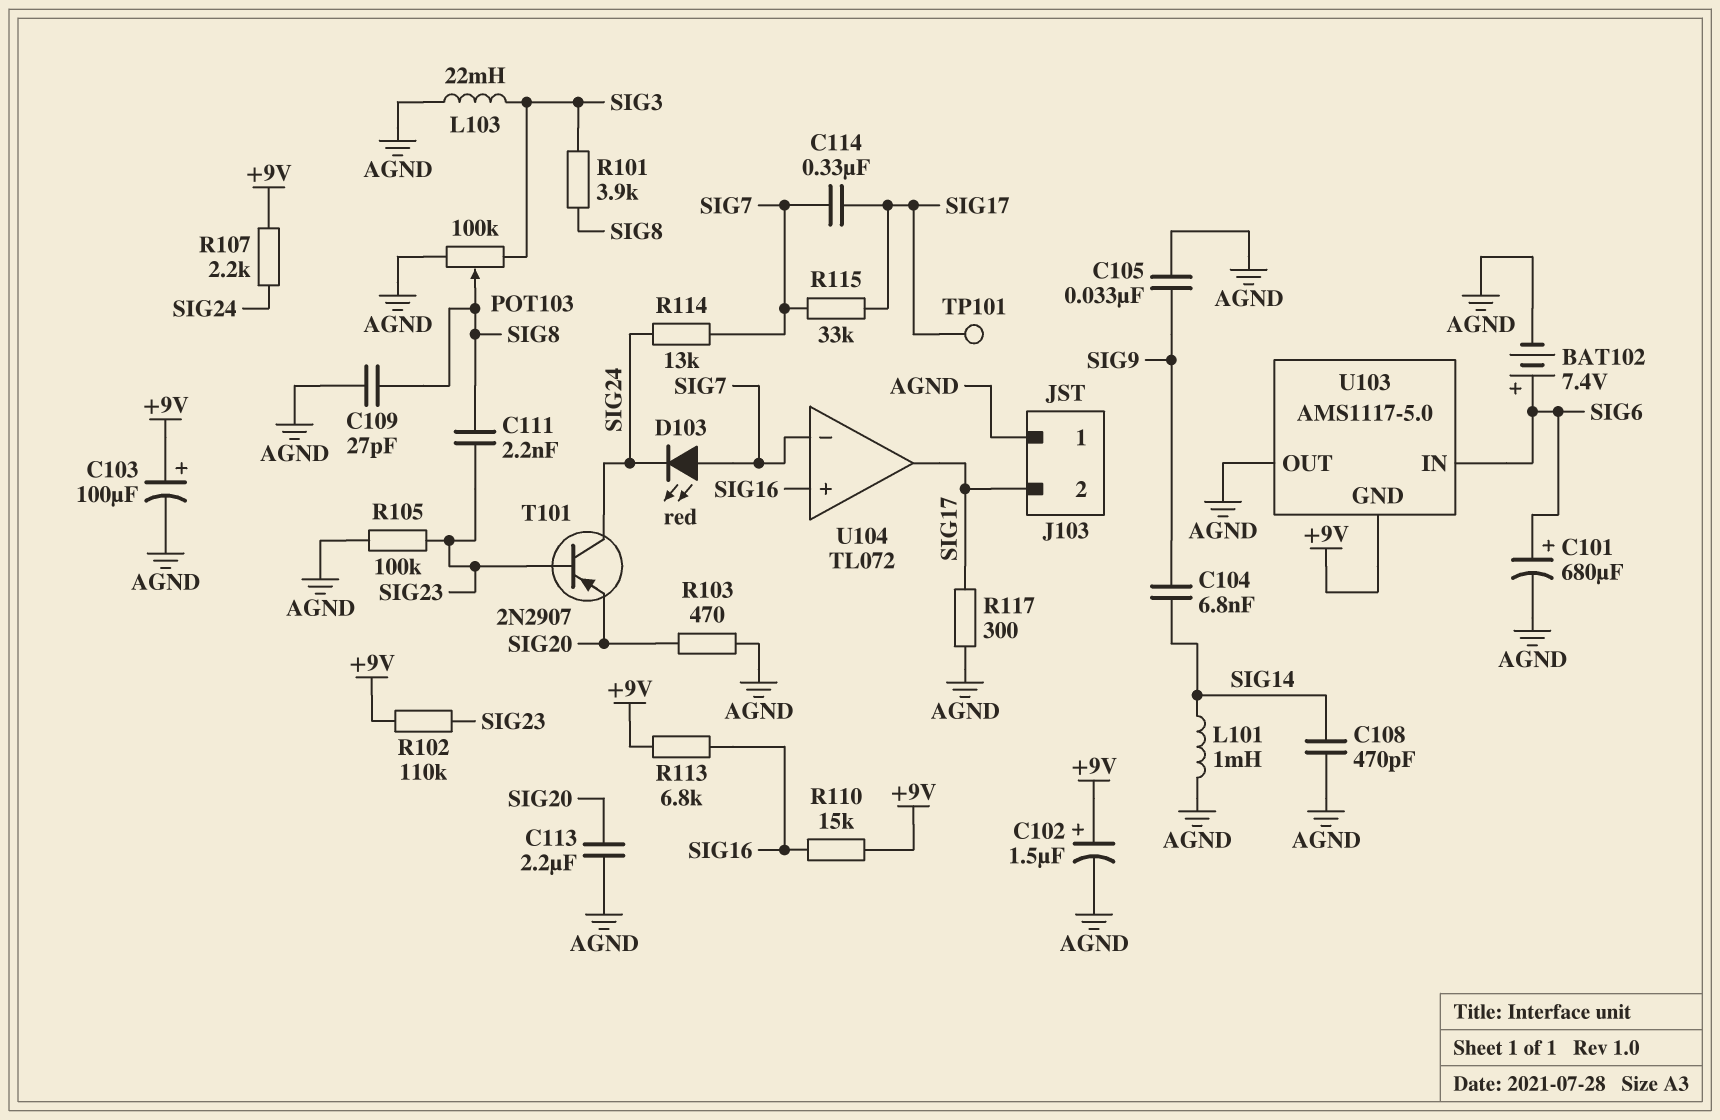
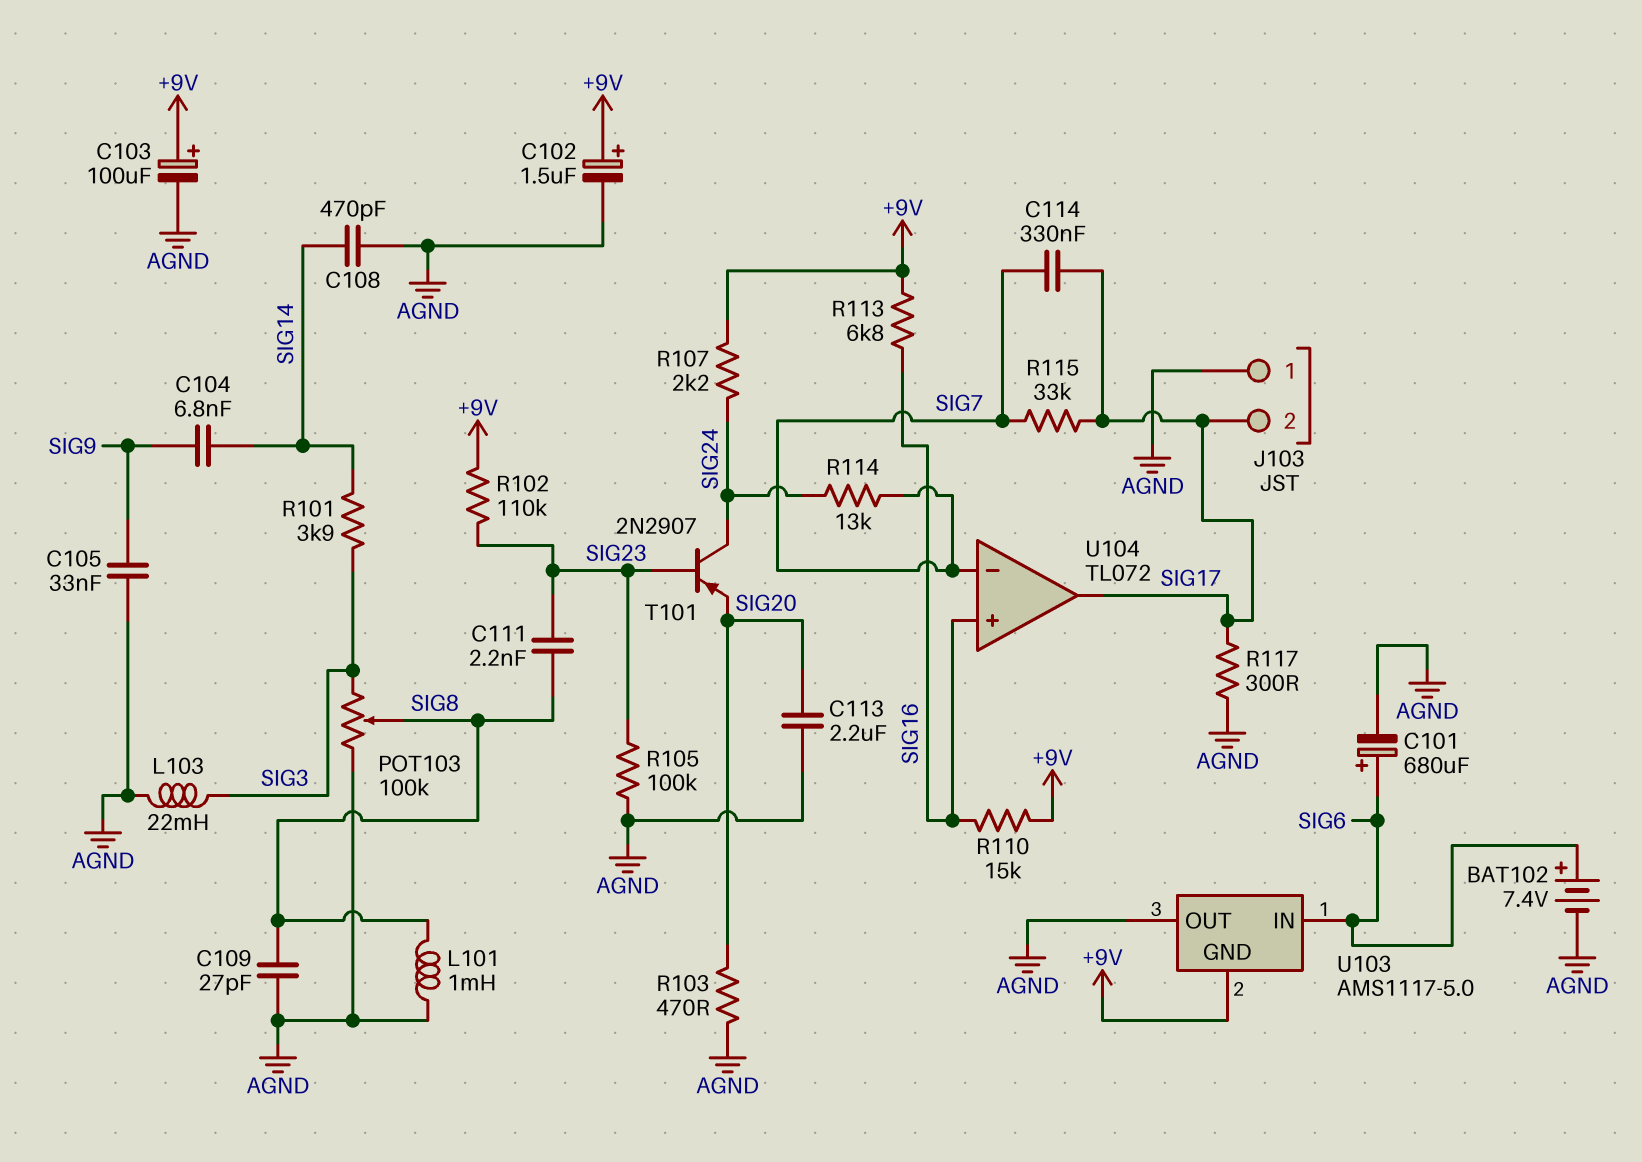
D103: LED red (A SIG7, K SIG24) -> none
L101: 1mH (AGND, SIG14) -> 1mH (AGND, SIG8)
R101: 3.9k (SIG3, SIG8) -> 3.9k (SIG3, SIG14)
TP101: test point (SIG17) -> none

